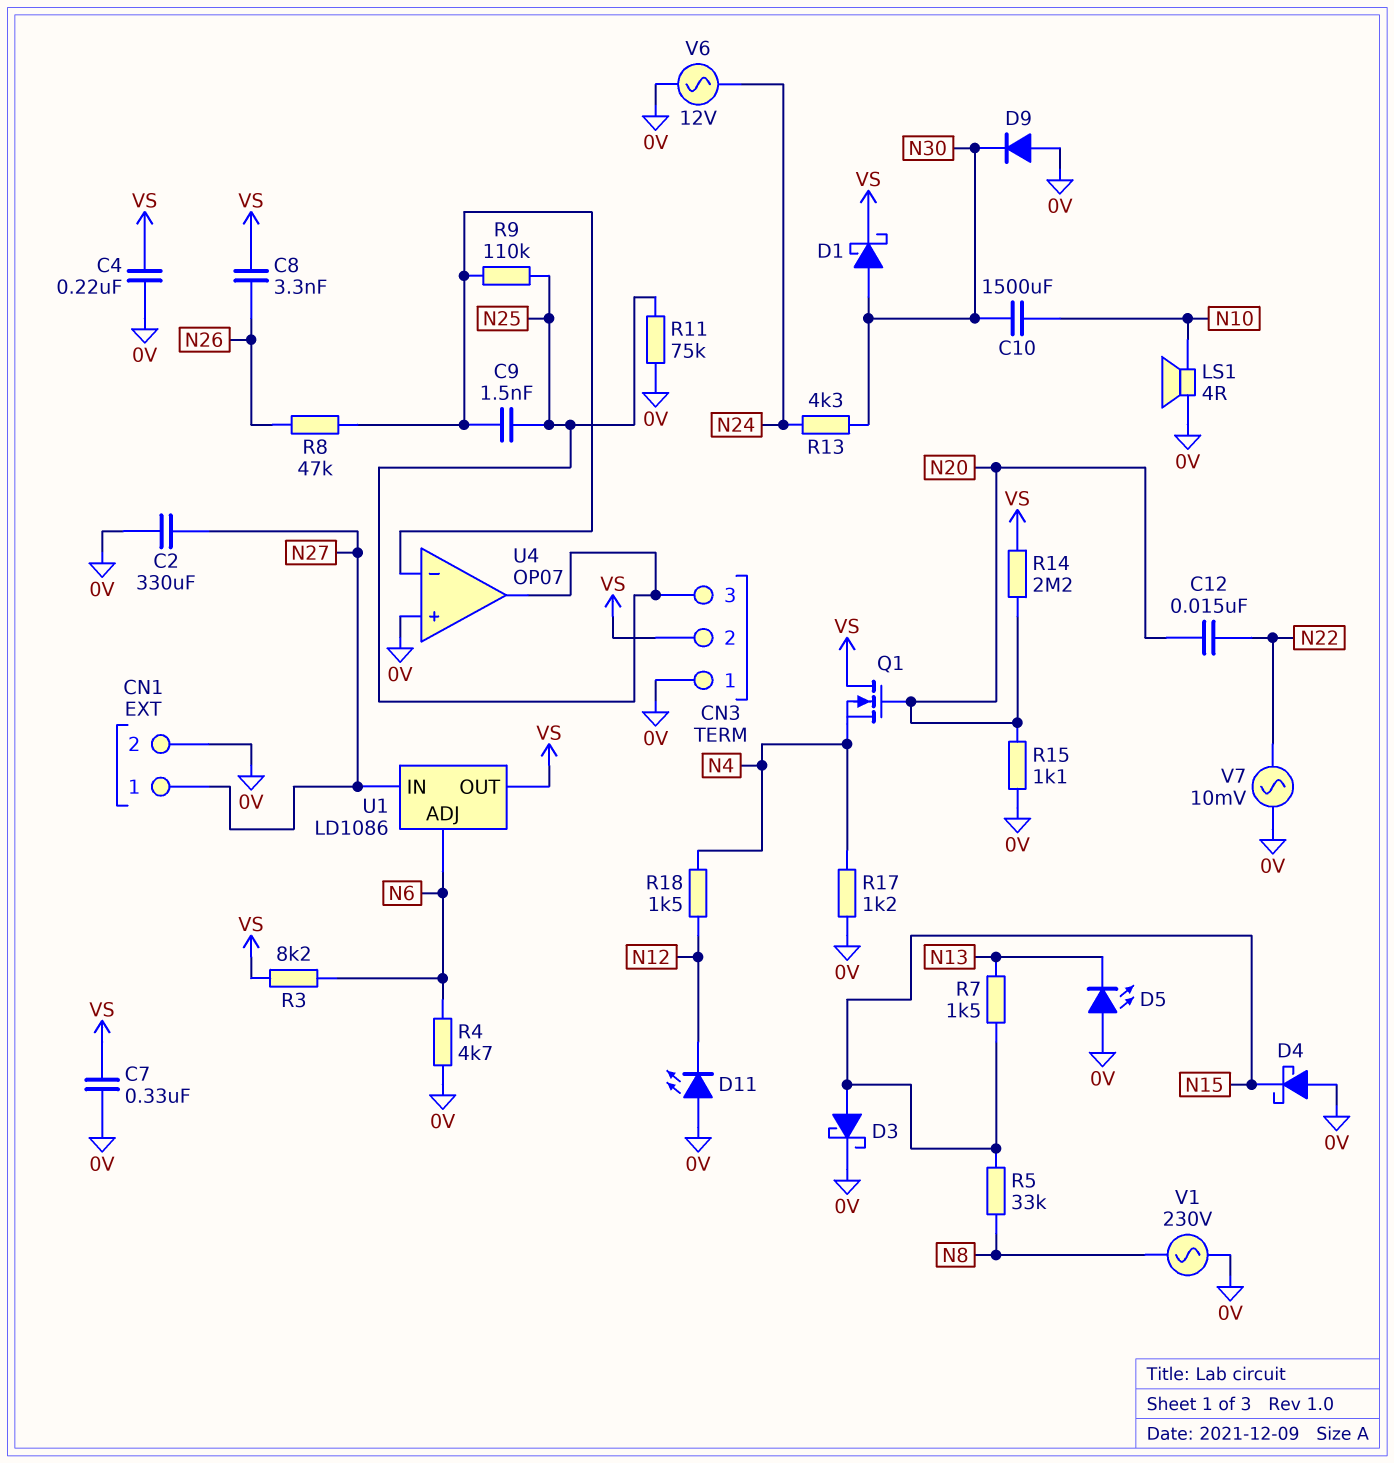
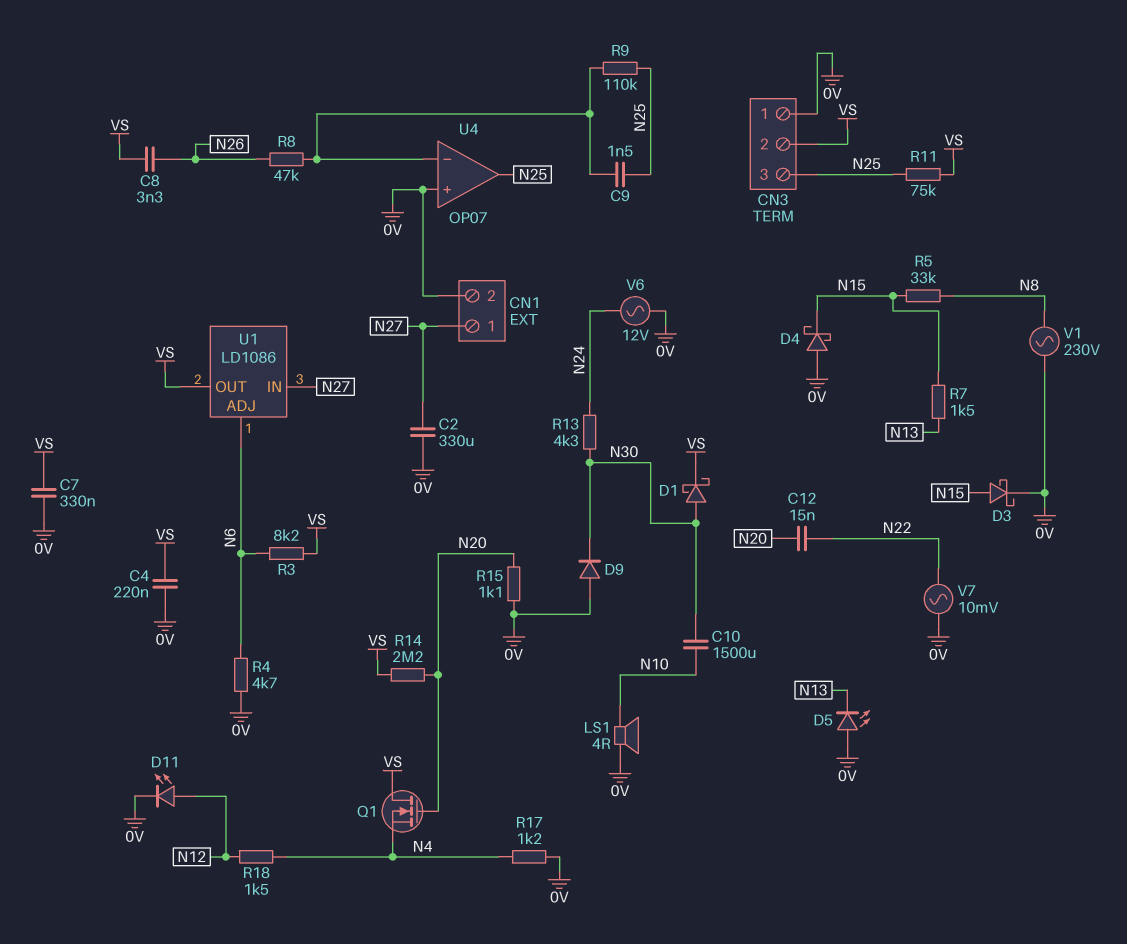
D11: LED (A 0V, K N12) -> LED (A N12, K 0V)
R11: 75k (0V, N25) -> 75k (N25, VS)

